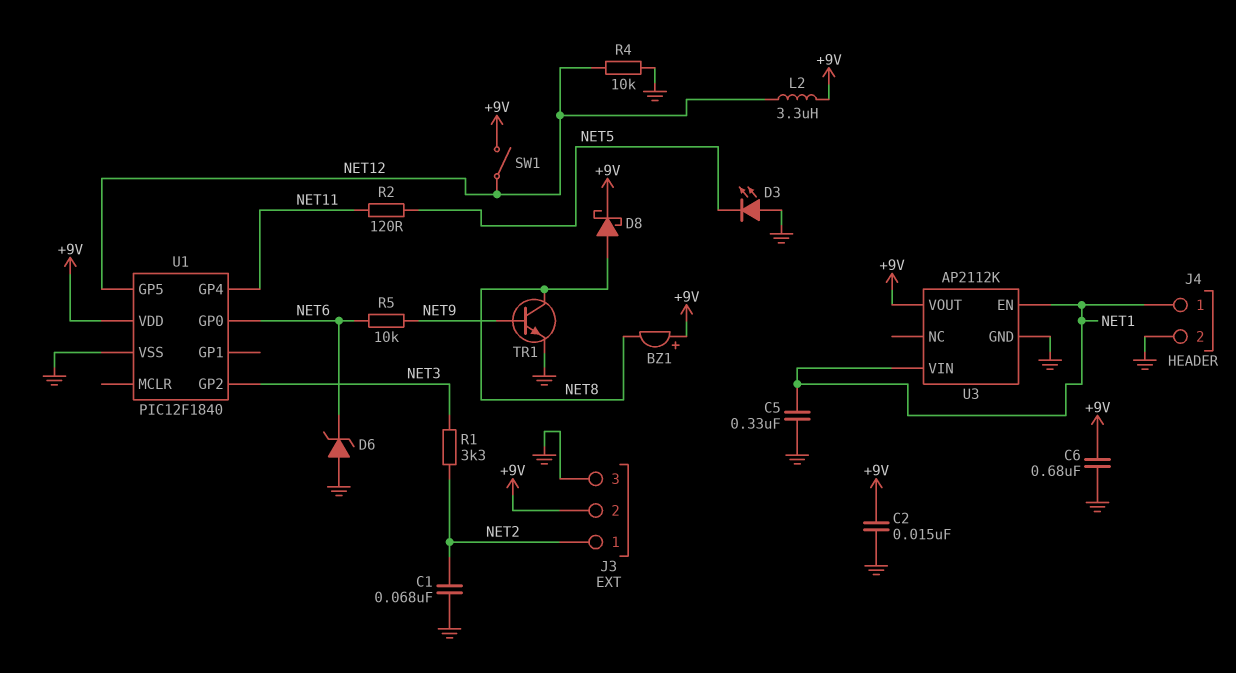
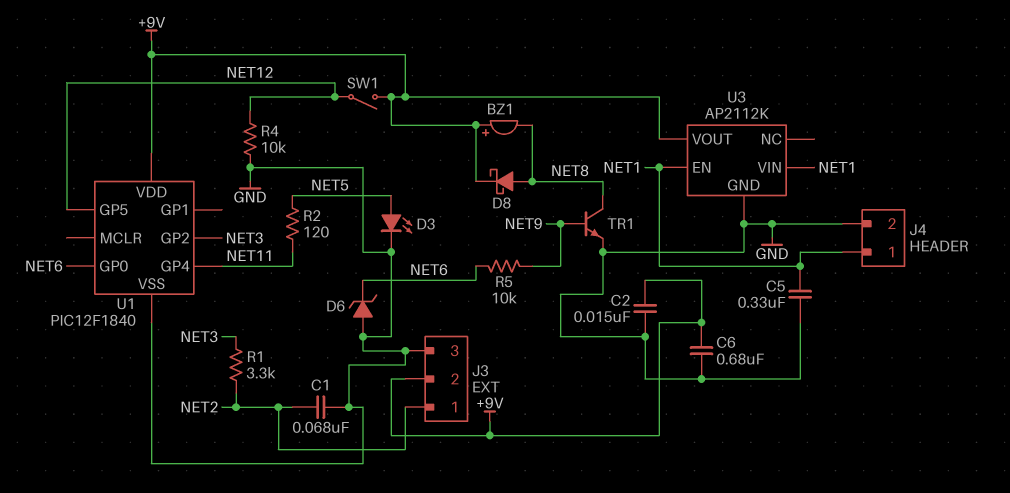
D3: LED (A GND, K NET5) -> LED (A NET5, K GND)
L2: 3.3uH (+9V, NET12) -> none

